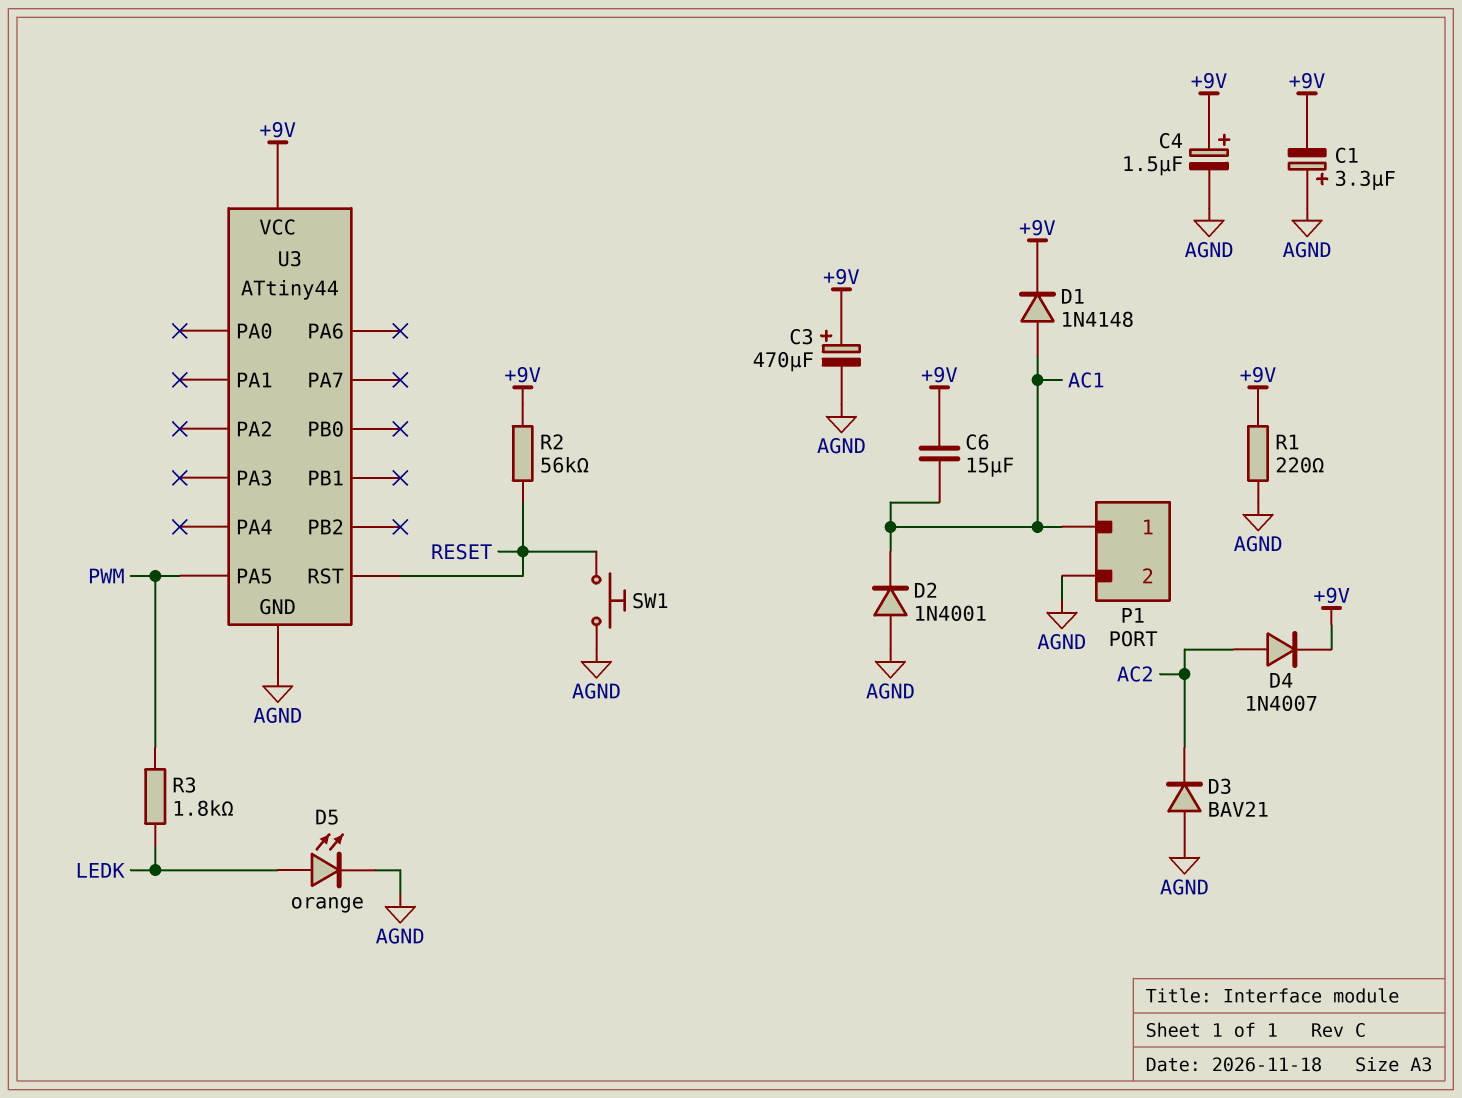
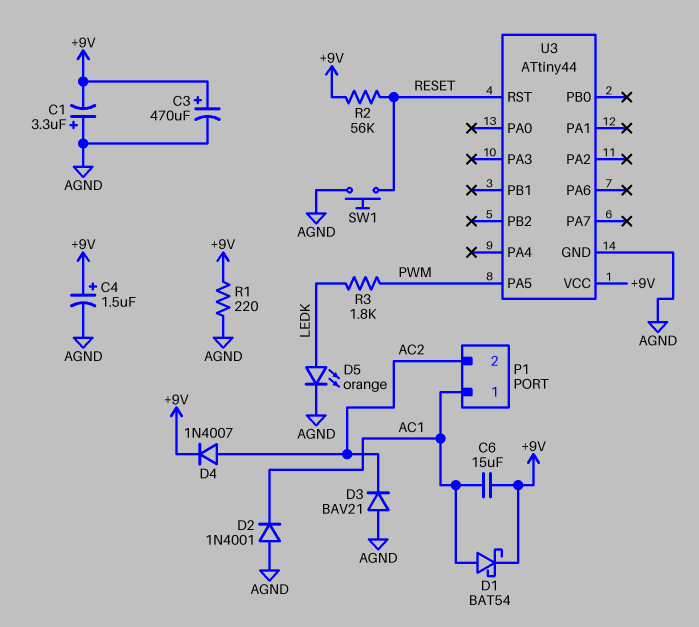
D1: diode 1N4148 (A AC1, K +9V) -> schottky BAT54 (A AC1, K +9V)
P1 pin 2: AGND -> AC2

